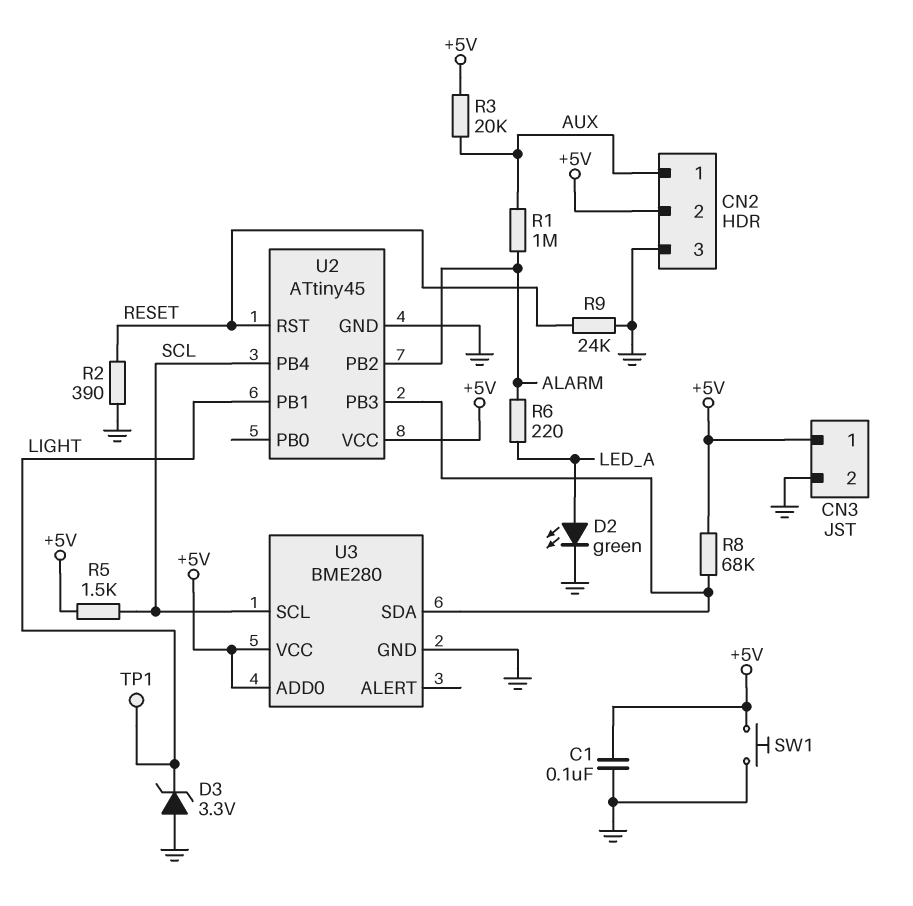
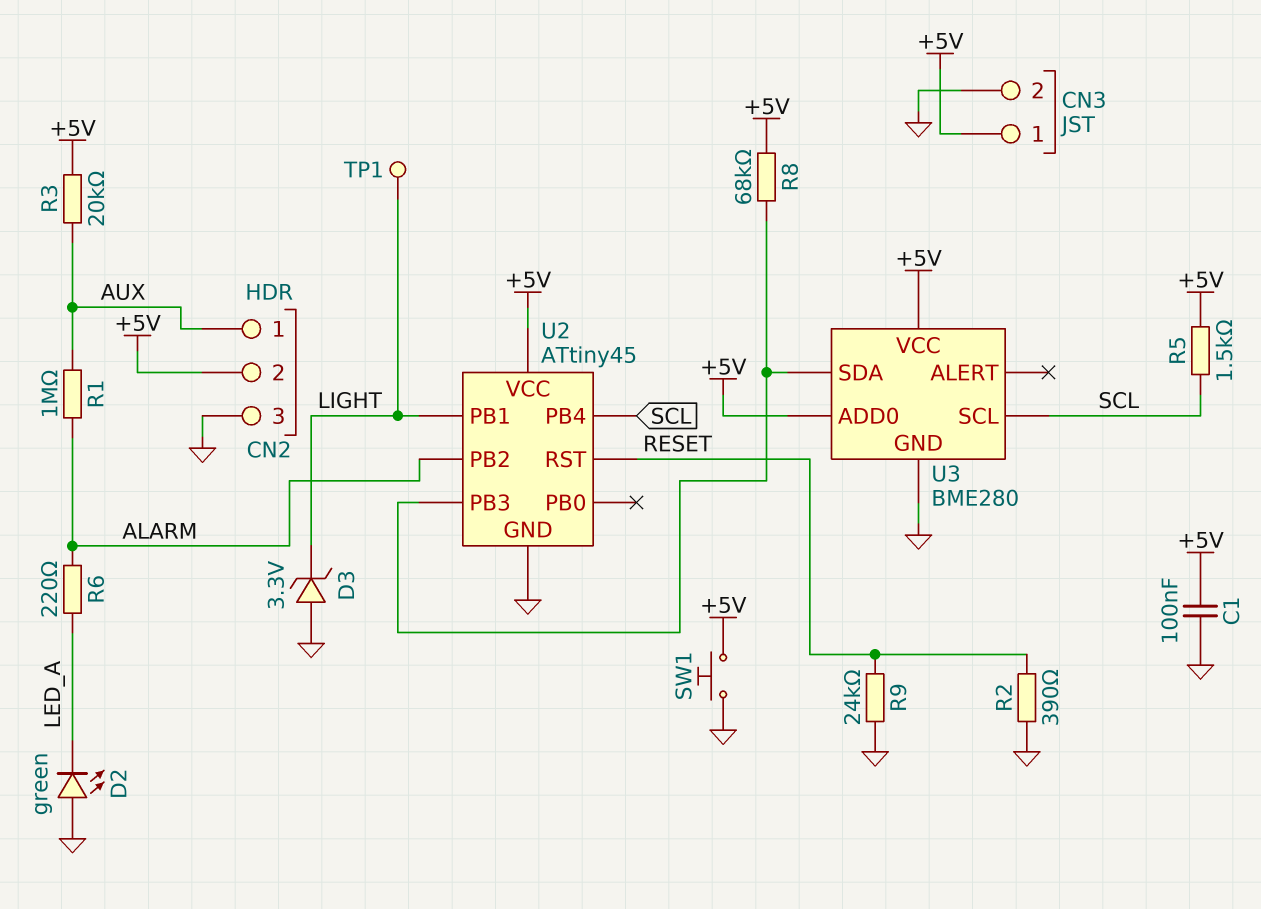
D2: LED green (A LED_A, K GND) -> LED green (A GND, K LED_A)

